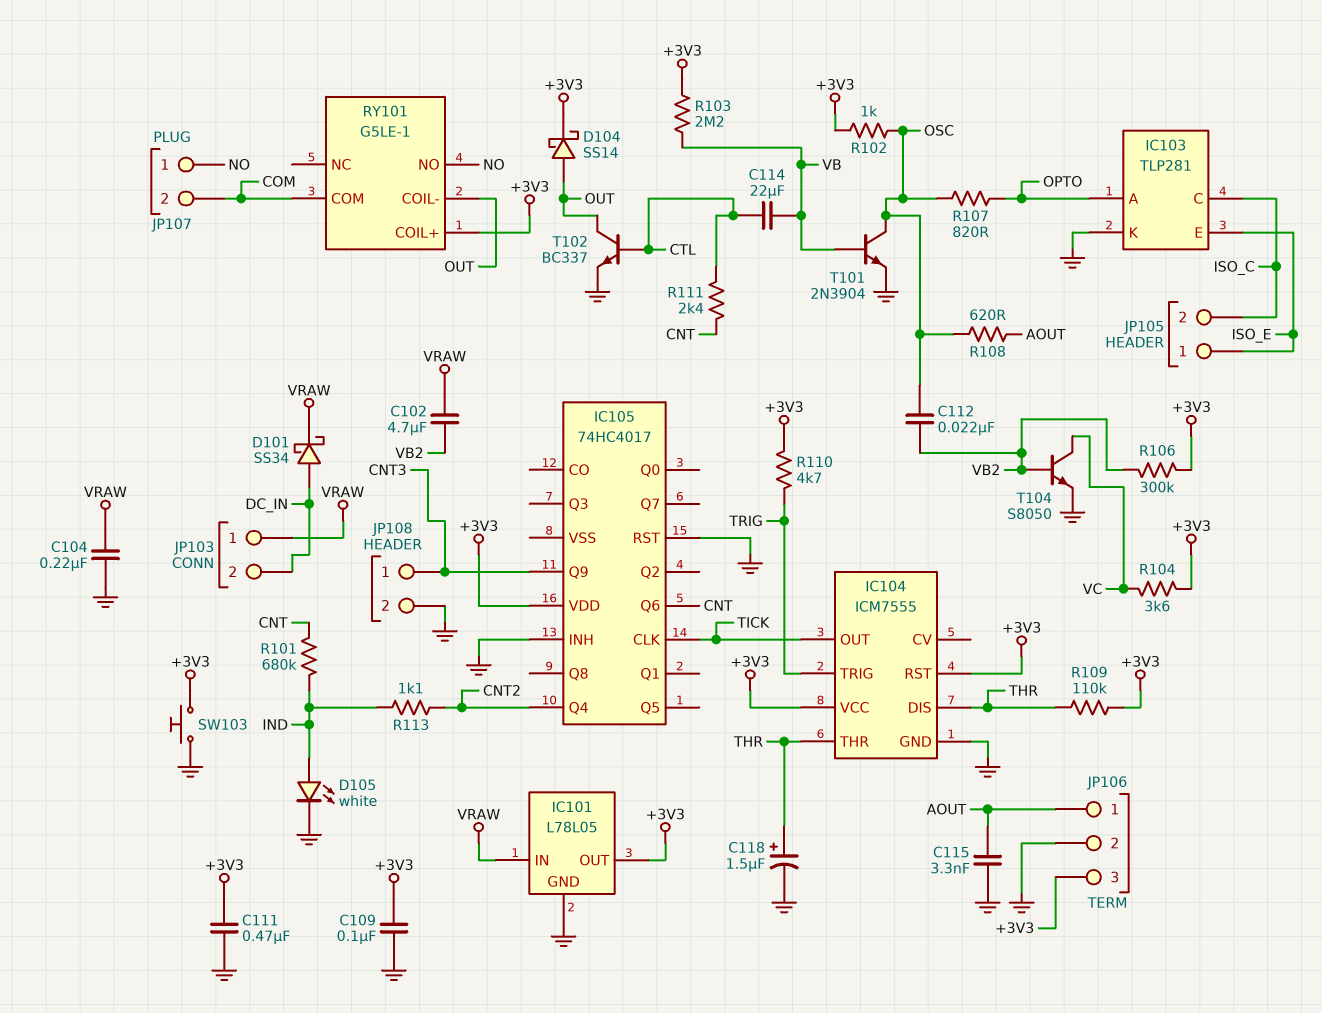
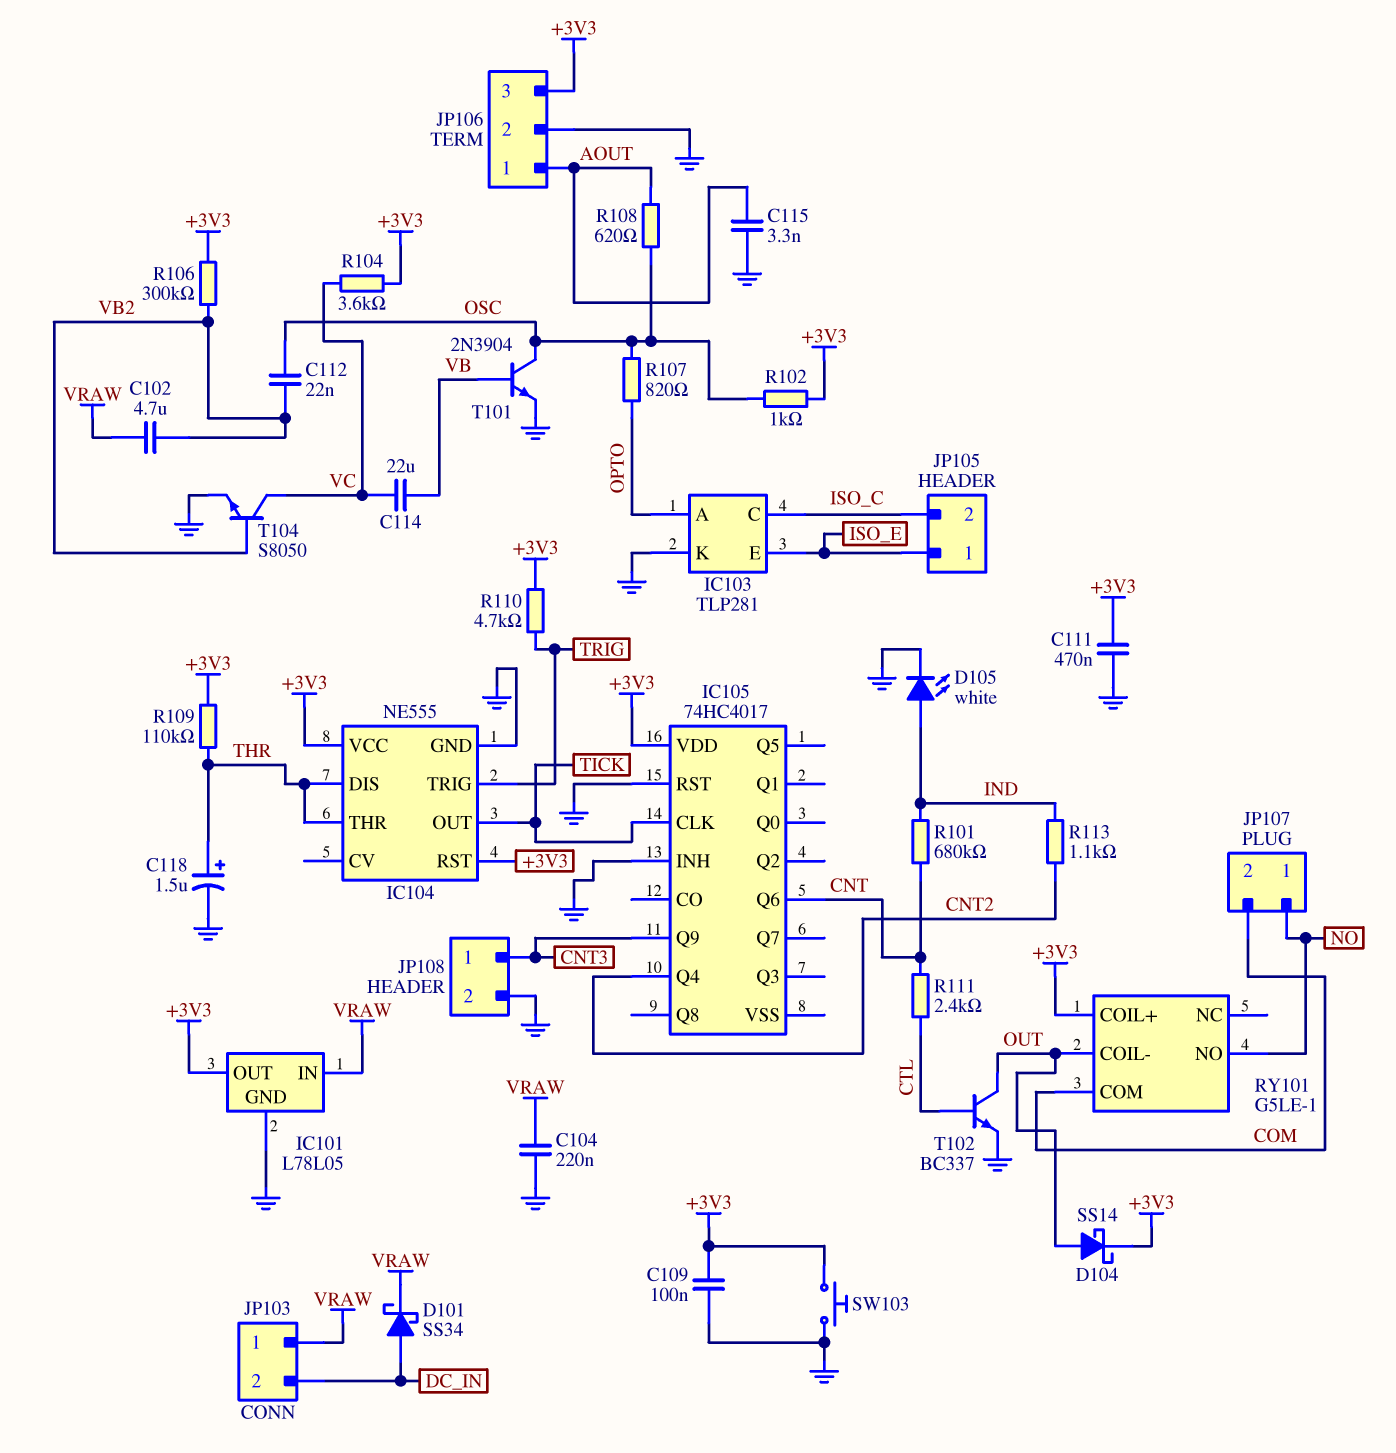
C114: 22uF (CTL, VB) -> 22uF (VB, VC)
IC104: ICM7555 -> NE555
R103: 2.2M (+3V3, VB) -> none

